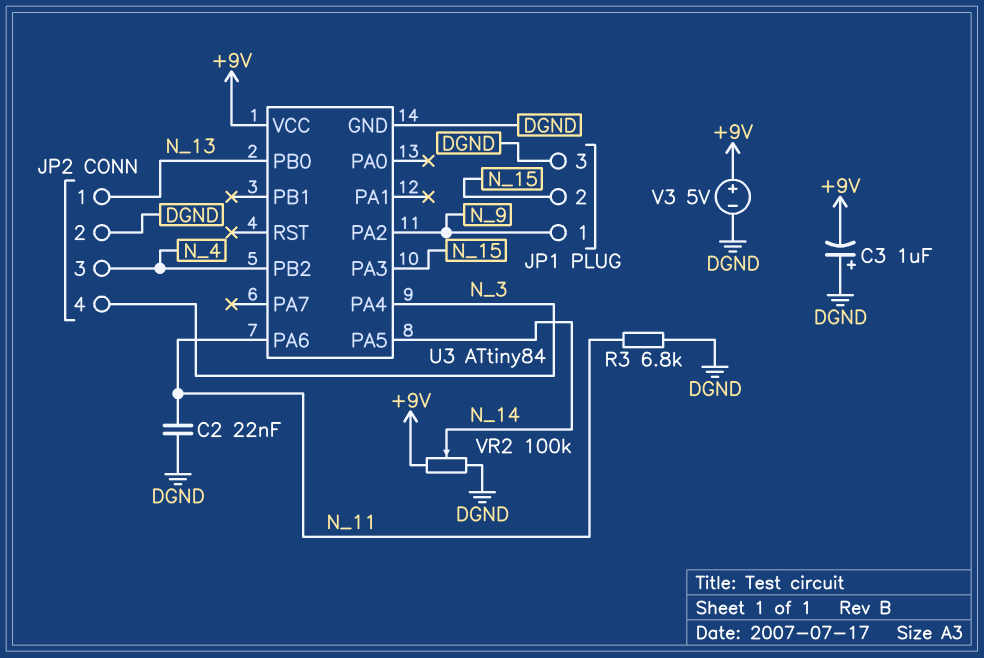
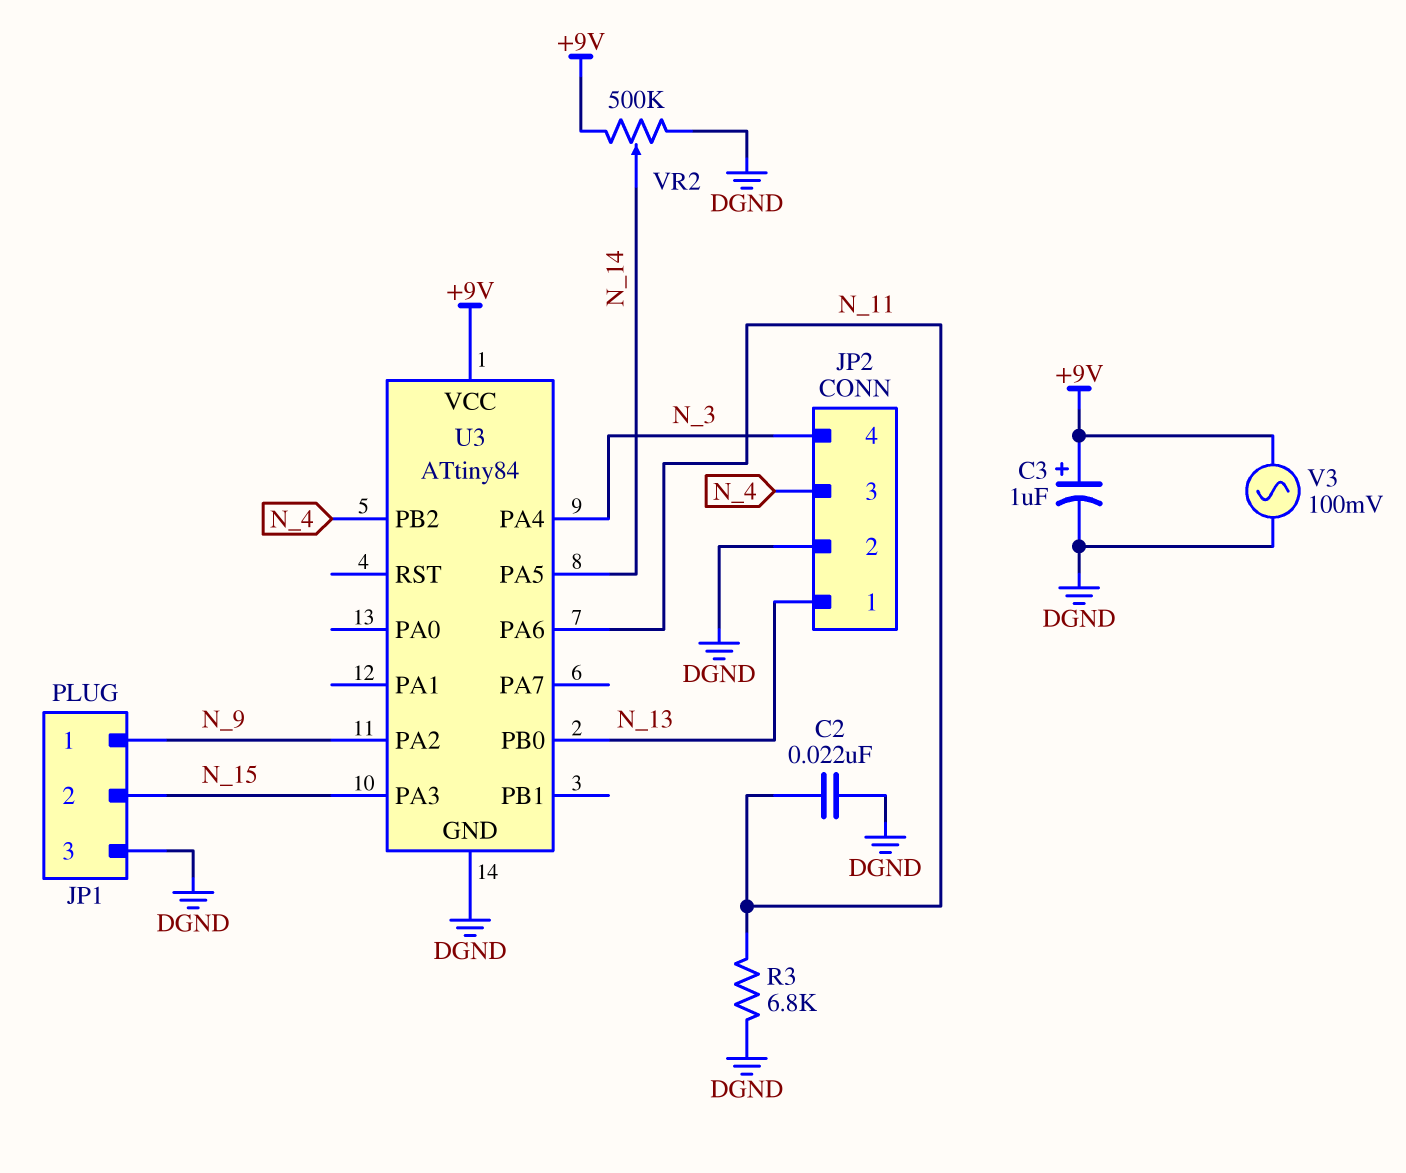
C3: 1uF (plus DGND, minus +9V) -> 1uF (plus +9V, minus DGND)
V3: 5V (plus +9V, minus DGND) -> AC 100mV (+9V, DGND)
VR2: 100k (+9V, DGND, wiper N_14) -> 500k (+9V, DGND, wiper N_14)

